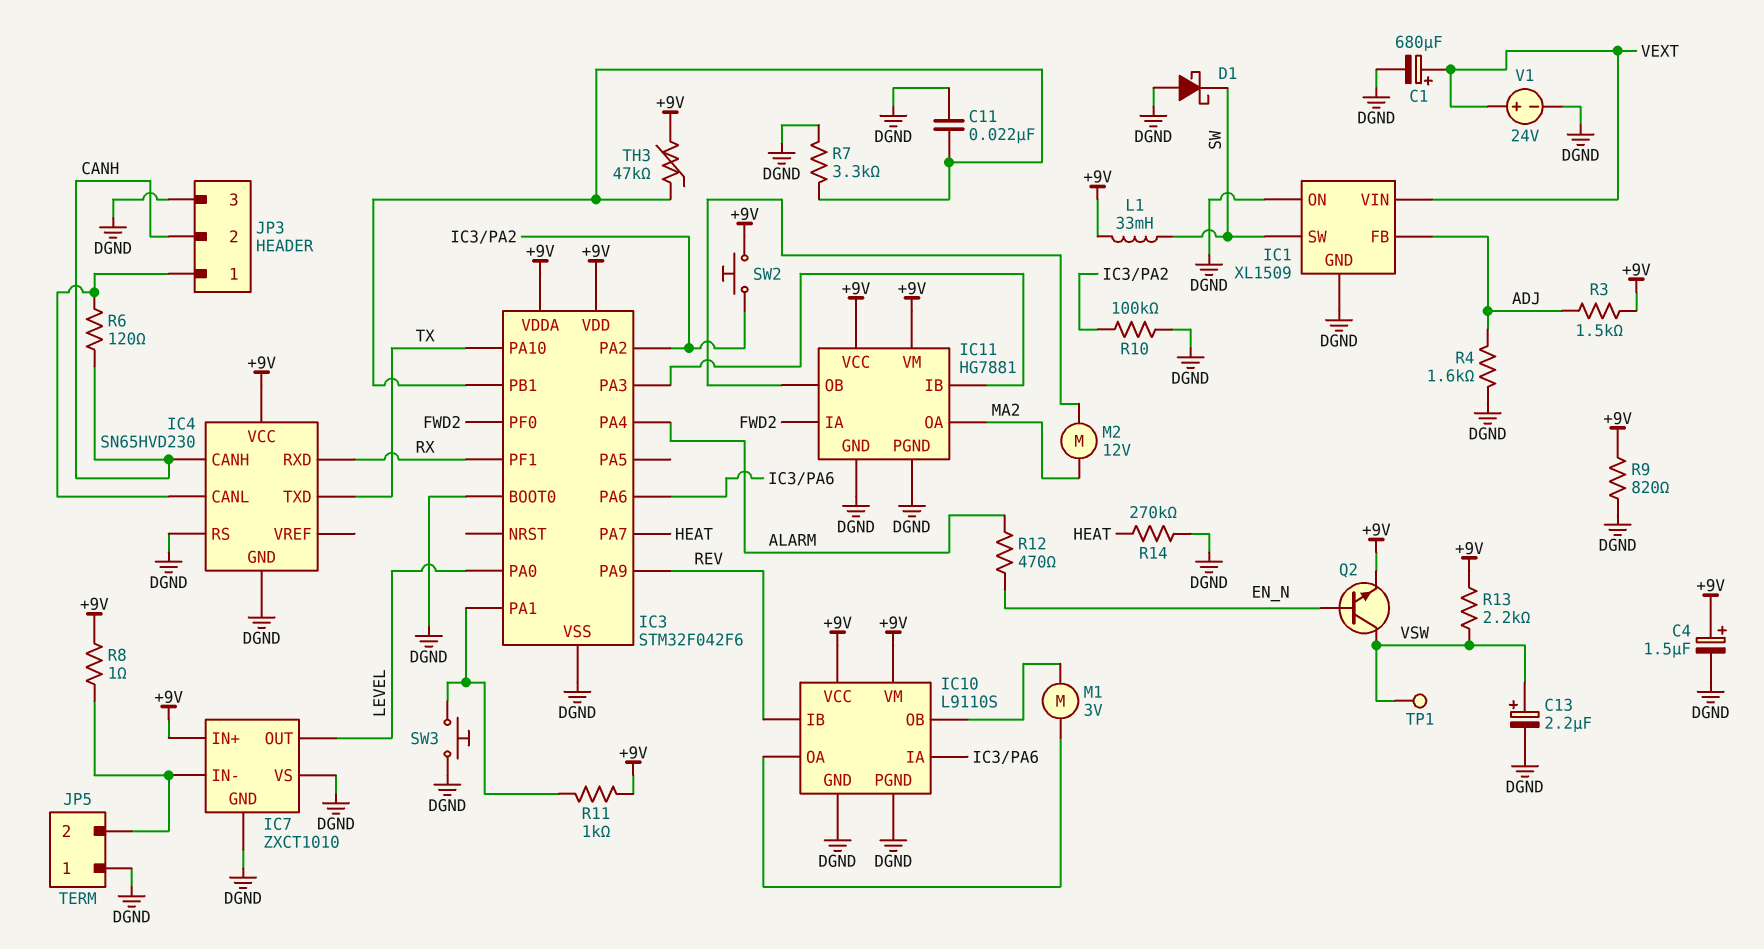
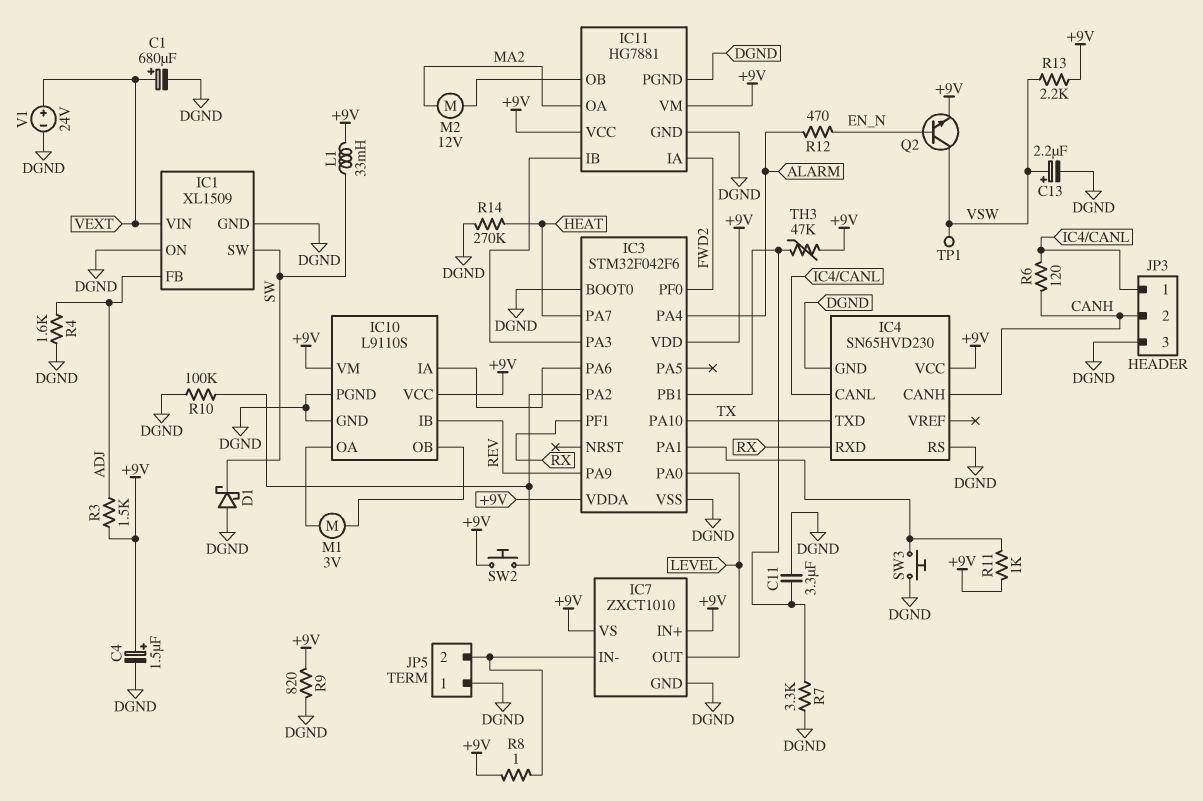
C11: 22nF (DGND, IC3/PB1) -> 3.3uF (DGND, IC3/PB1)
IC7 pin VS: DGND -> +9V

